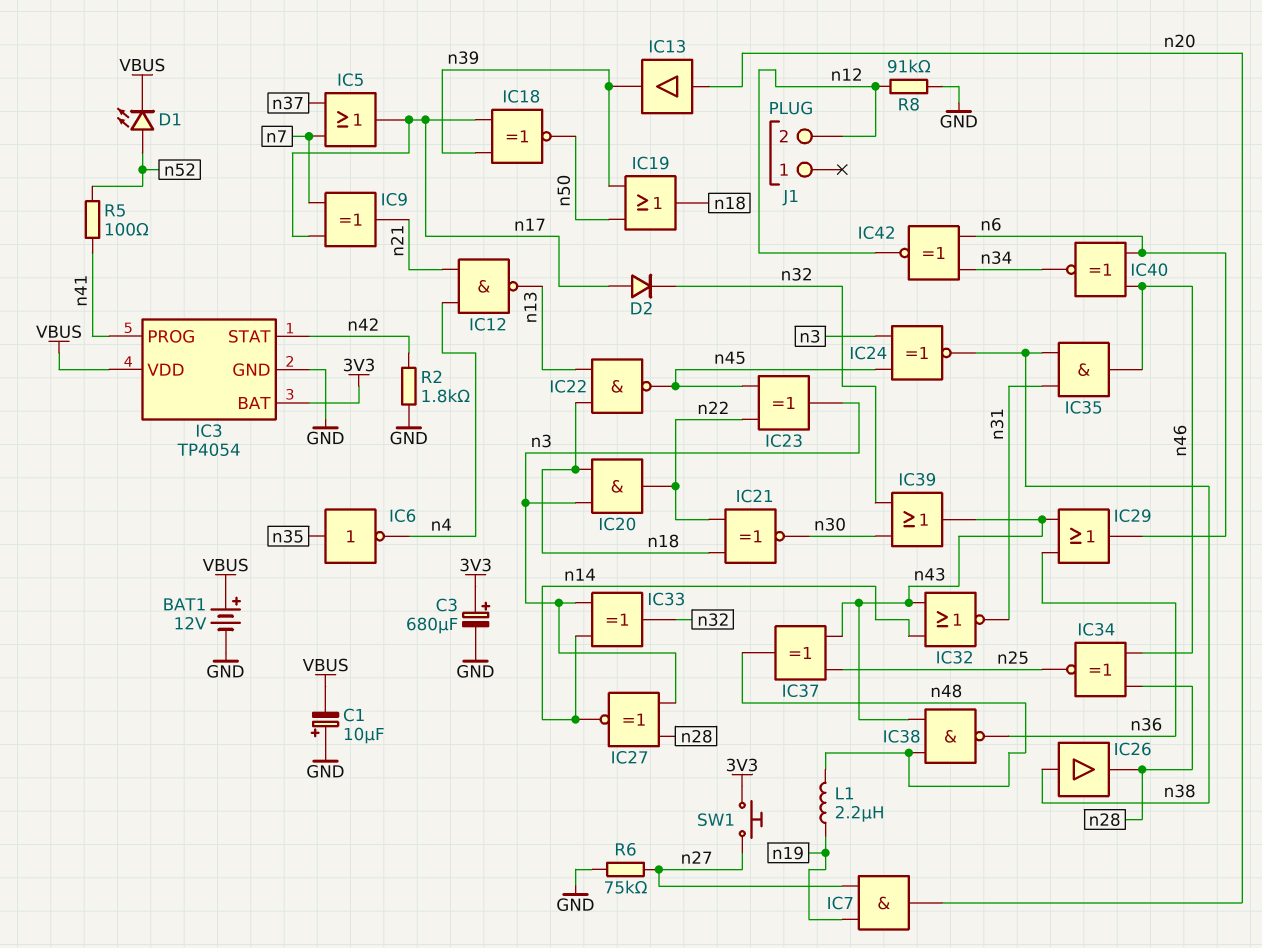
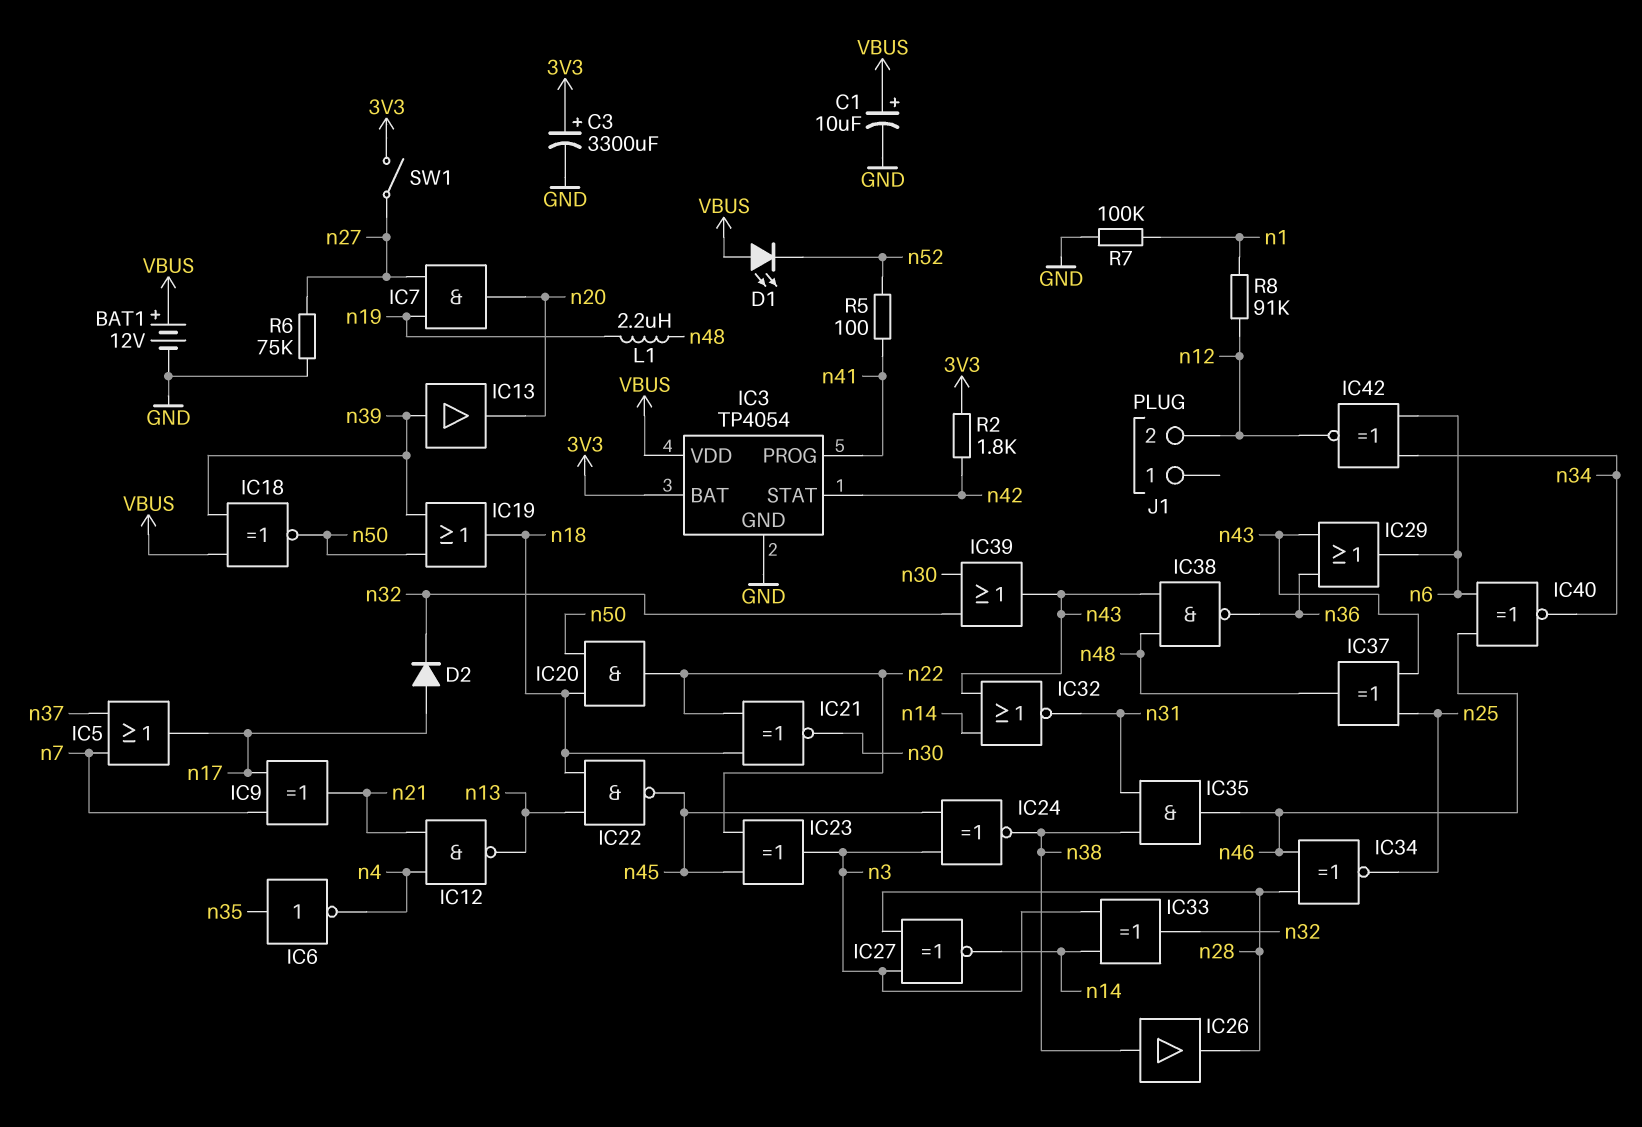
C1: 10uF (plus GND, minus VBUS) -> 10uF (plus VBUS, minus GND)
C3: 680uF (plus 3V3, minus GND) -> 3300uF (plus 3V3, minus GND)
D1: LED (A n52, K VBUS) -> LED (A VBUS, K n52)
IC13: buffer (in n20, out n39) -> buffer (in n39, out n20)
IC18: XNOR (in n17, in n39, out n50) -> XNOR (in VBUS, in n39, out n50)
IC20: AND (in n3, in n18, out n22) -> AND (in n18, in n50, out n22)
R2: 1.8k (GND, n42) -> 1.8k (3V3, n42)
R7: none -> 100k (GND, n1)
R8: 91k (GND, n12) -> 91k (n1, n12)
SW1: button (3V3, n27) -> switch (3V3, n27)

